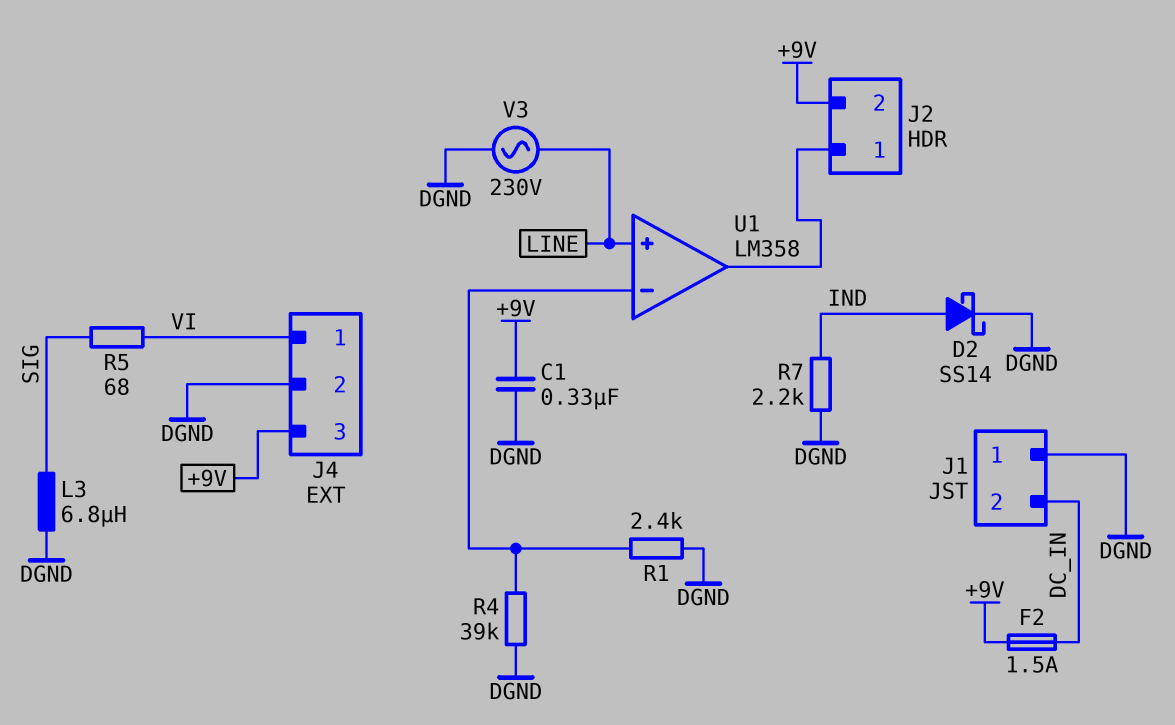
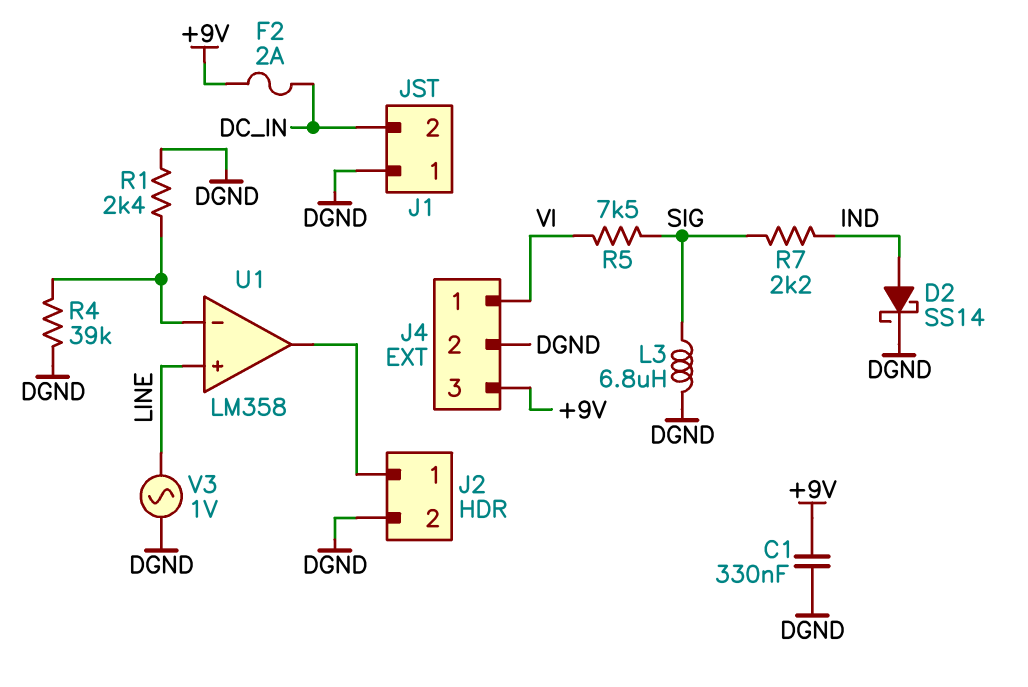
F2: 1.5A (+9V, DC_IN) -> 2A (+9V, DC_IN)
J2 pin 2: +9V -> DGND
R5: 68 (SIG, VI) -> 7.5k (SIG, VI)
R7: 2.2k (DGND, IND) -> 2.2k (IND, SIG)
V3: AC 230V (DGND, LINE) -> AC 1V (DGND, LINE)

